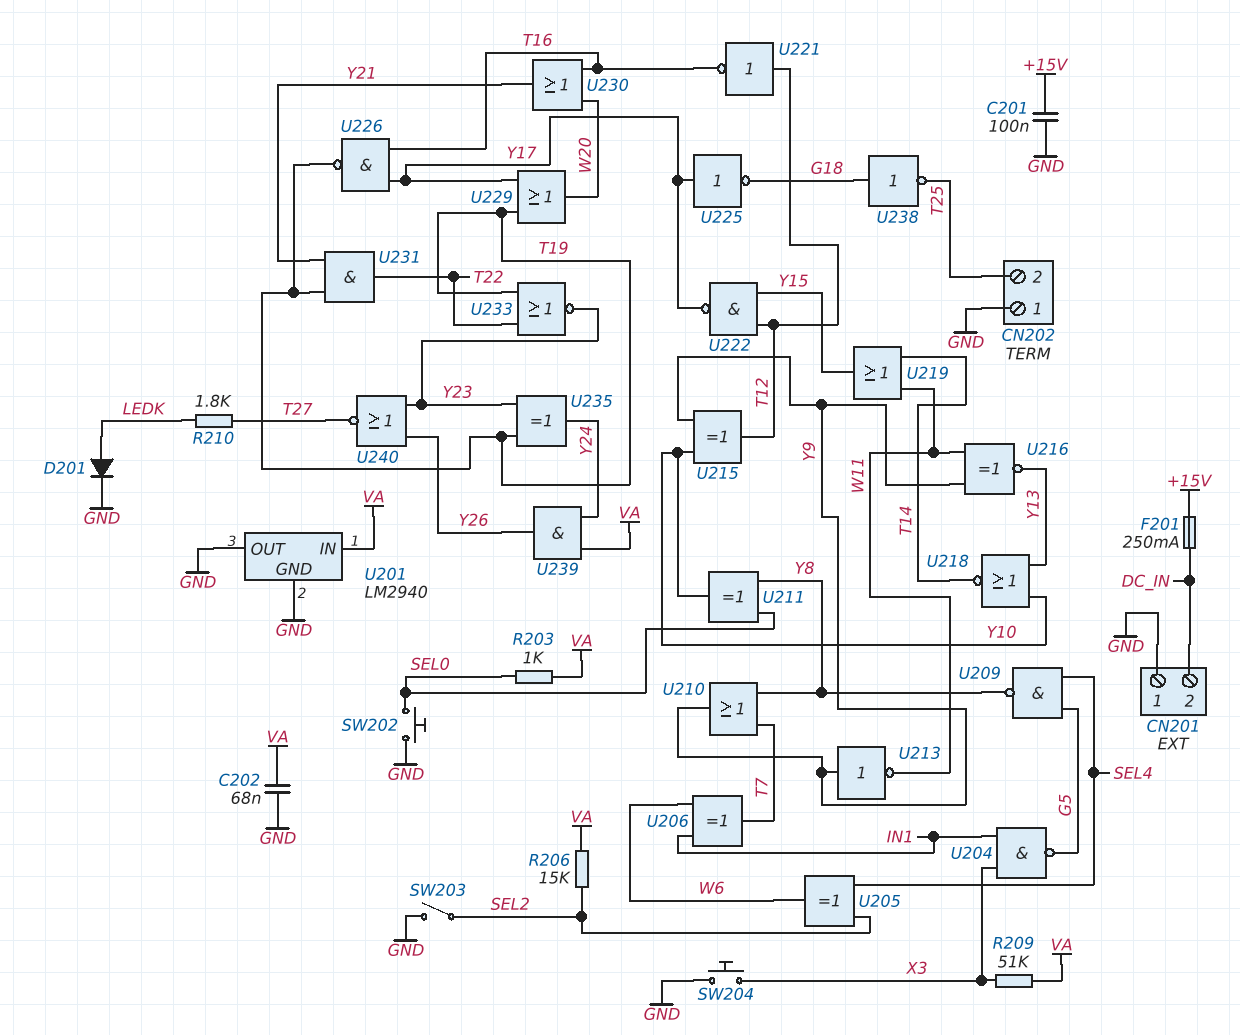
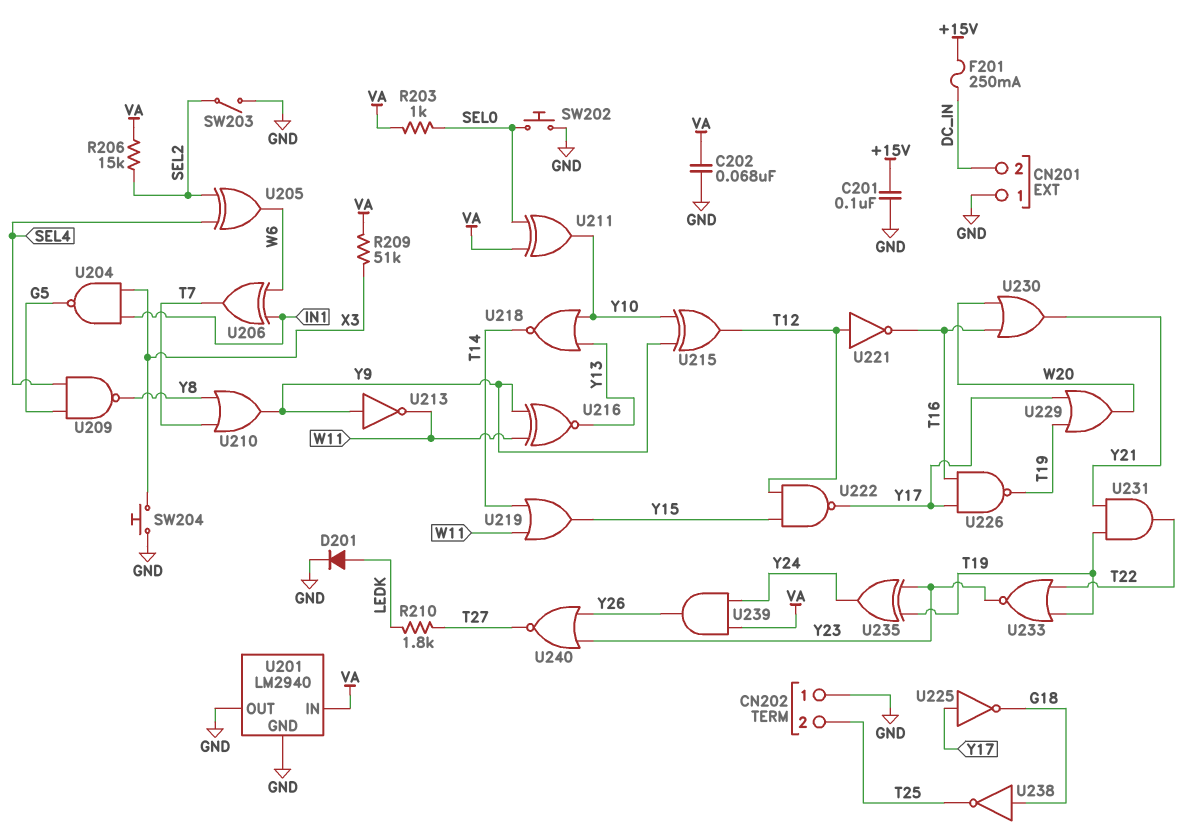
U211: XOR (in SEL0, in Y8, out Y10) -> XOR (in SEL0, in VA, out Y10)

